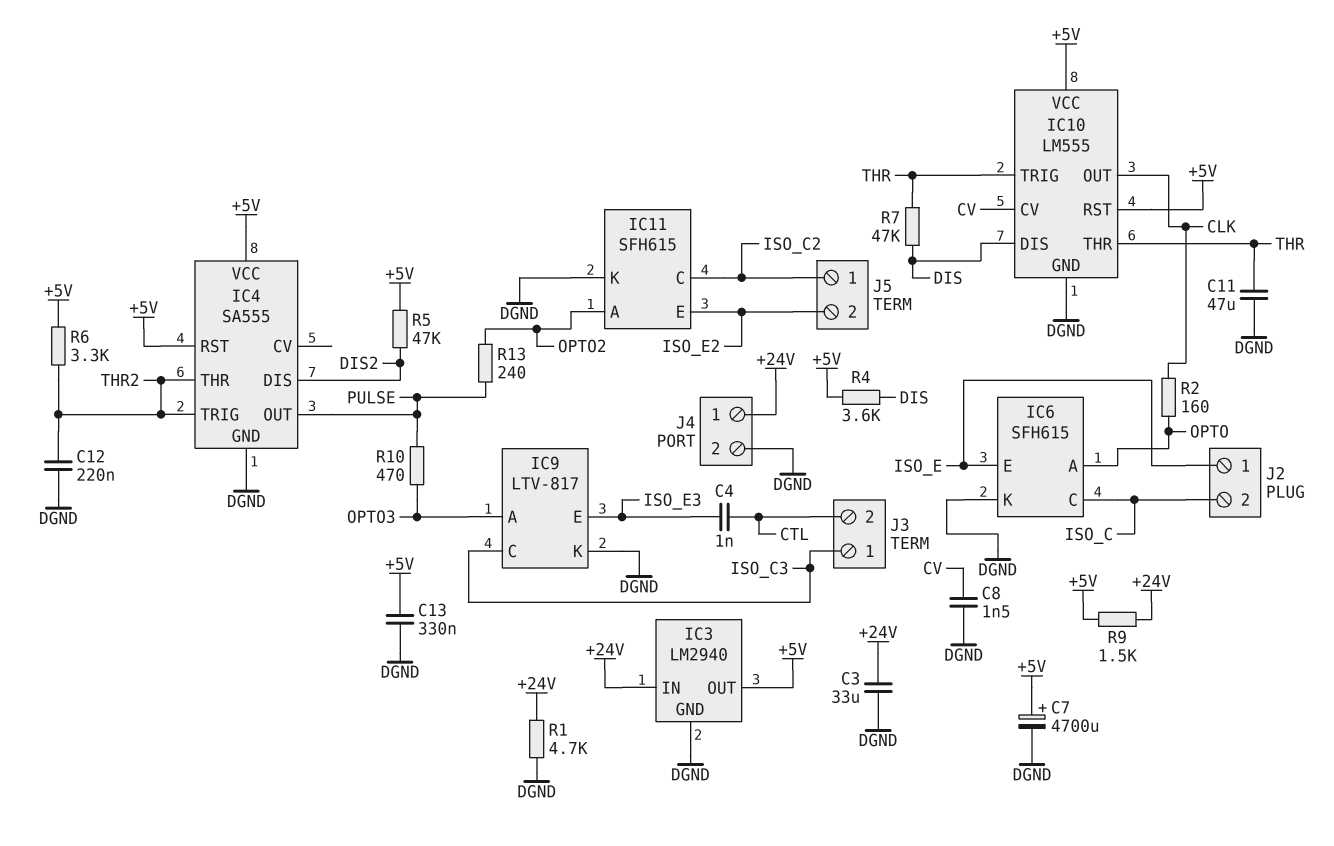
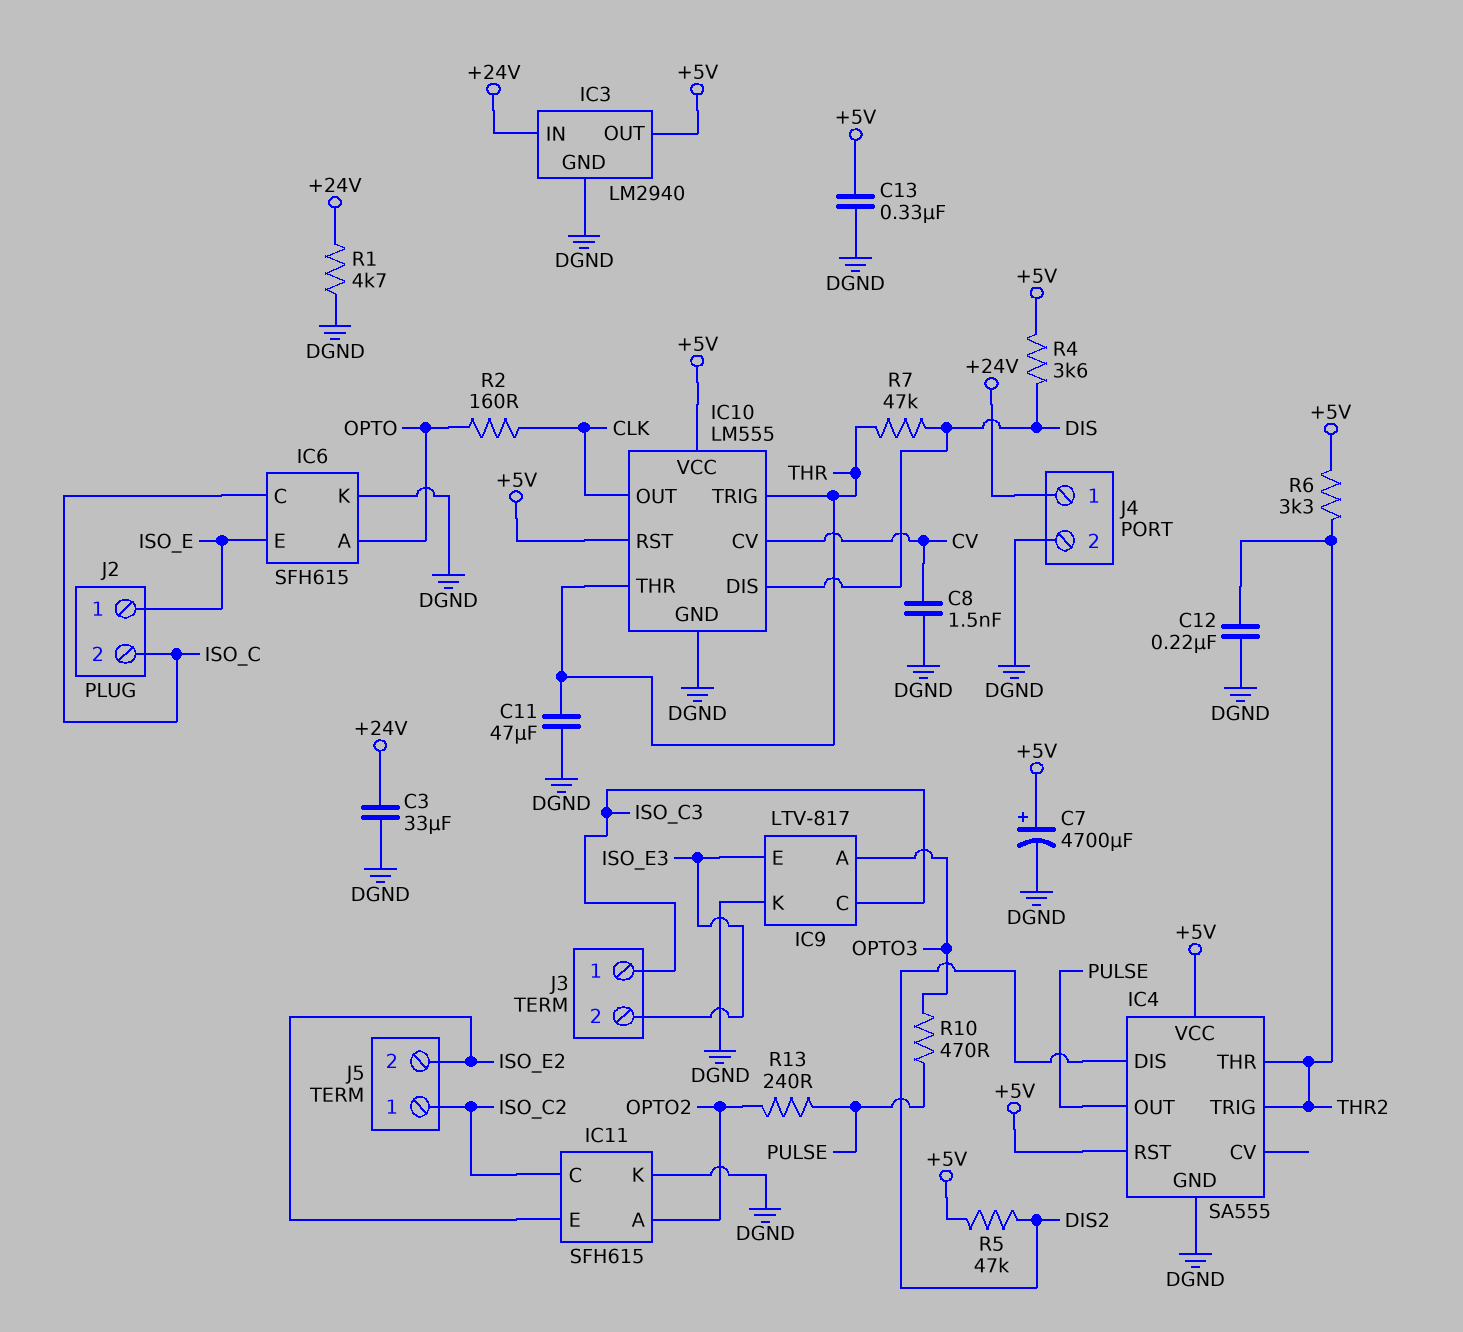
C4: 1nF (CTL, ISO_E3) -> none
J3 pin 2: CTL -> ISO_E3
R9: 1.5k (+5V, +24V) -> none

